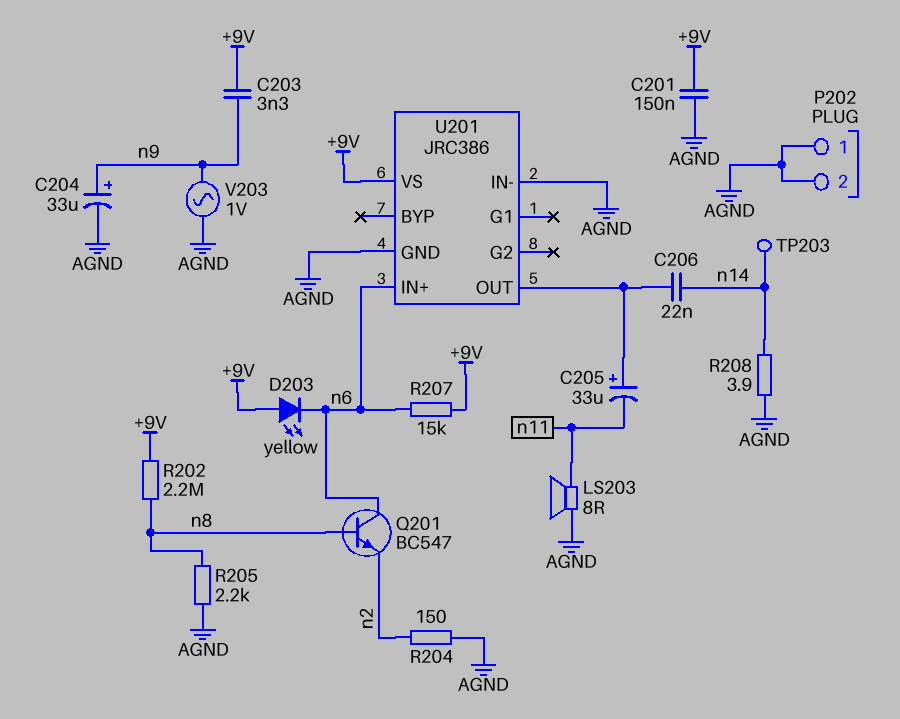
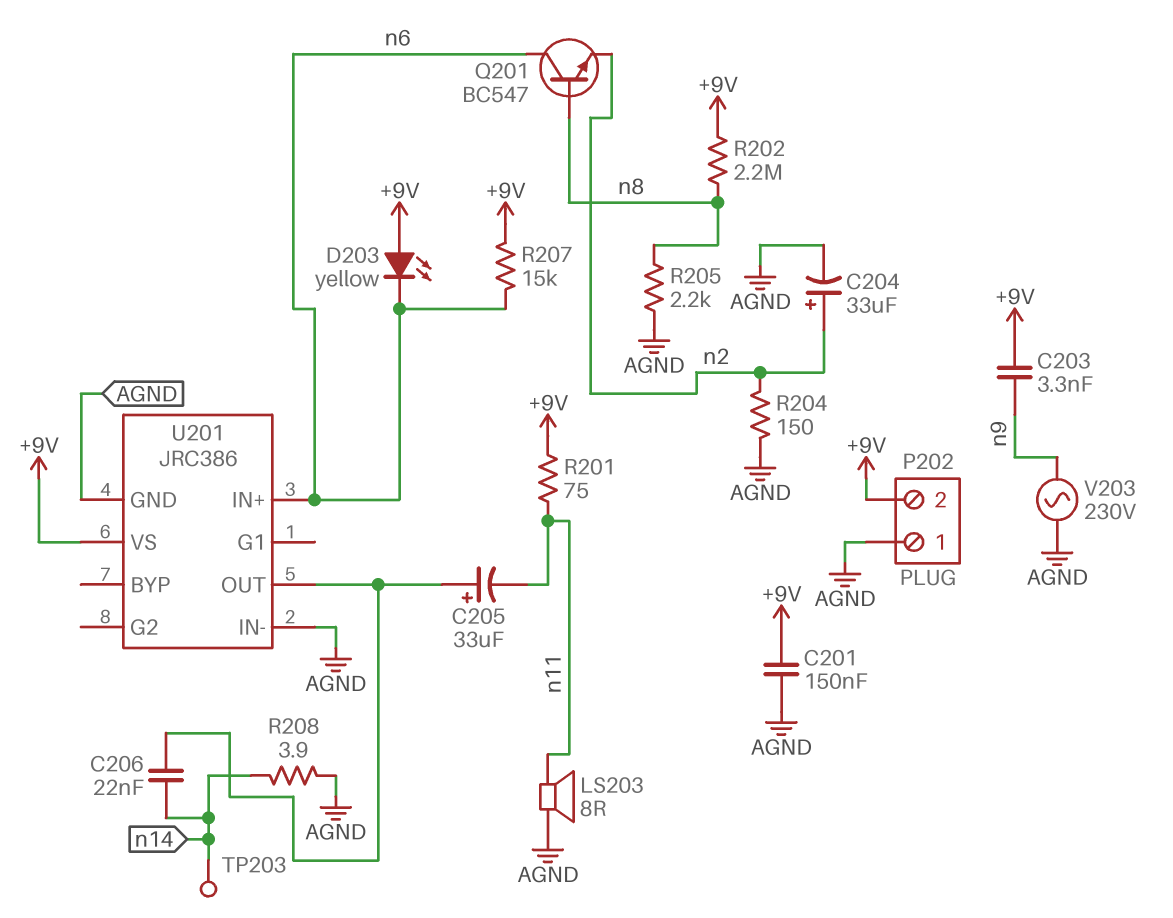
C204: 33uF (plus n9, minus AGND) -> 33uF (plus n2, minus AGND)
P202 pin 2: AGND -> +9V
R201: none -> 75 (+9V, n11)
V203: AC 1V (AGND, n9) -> AC 230V (AGND, n9)

